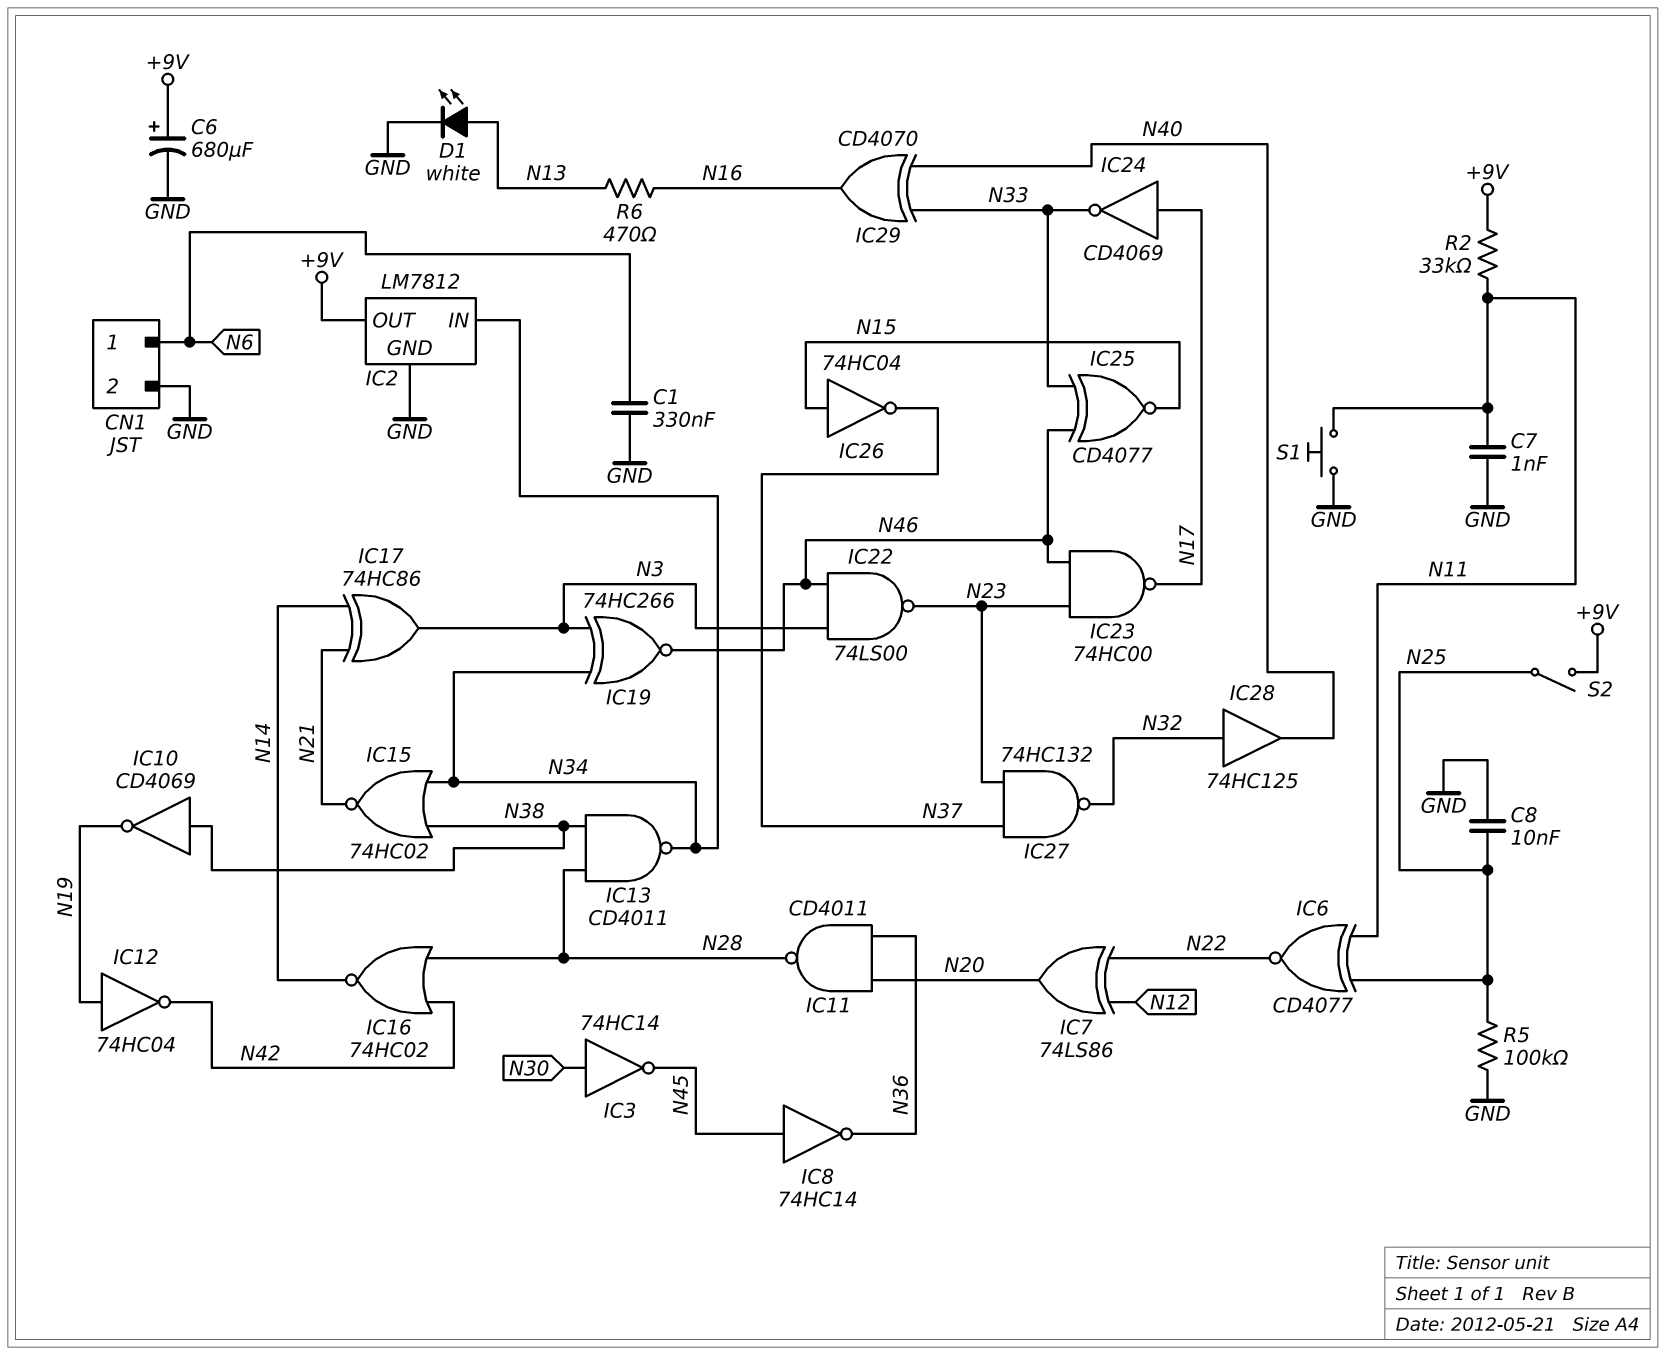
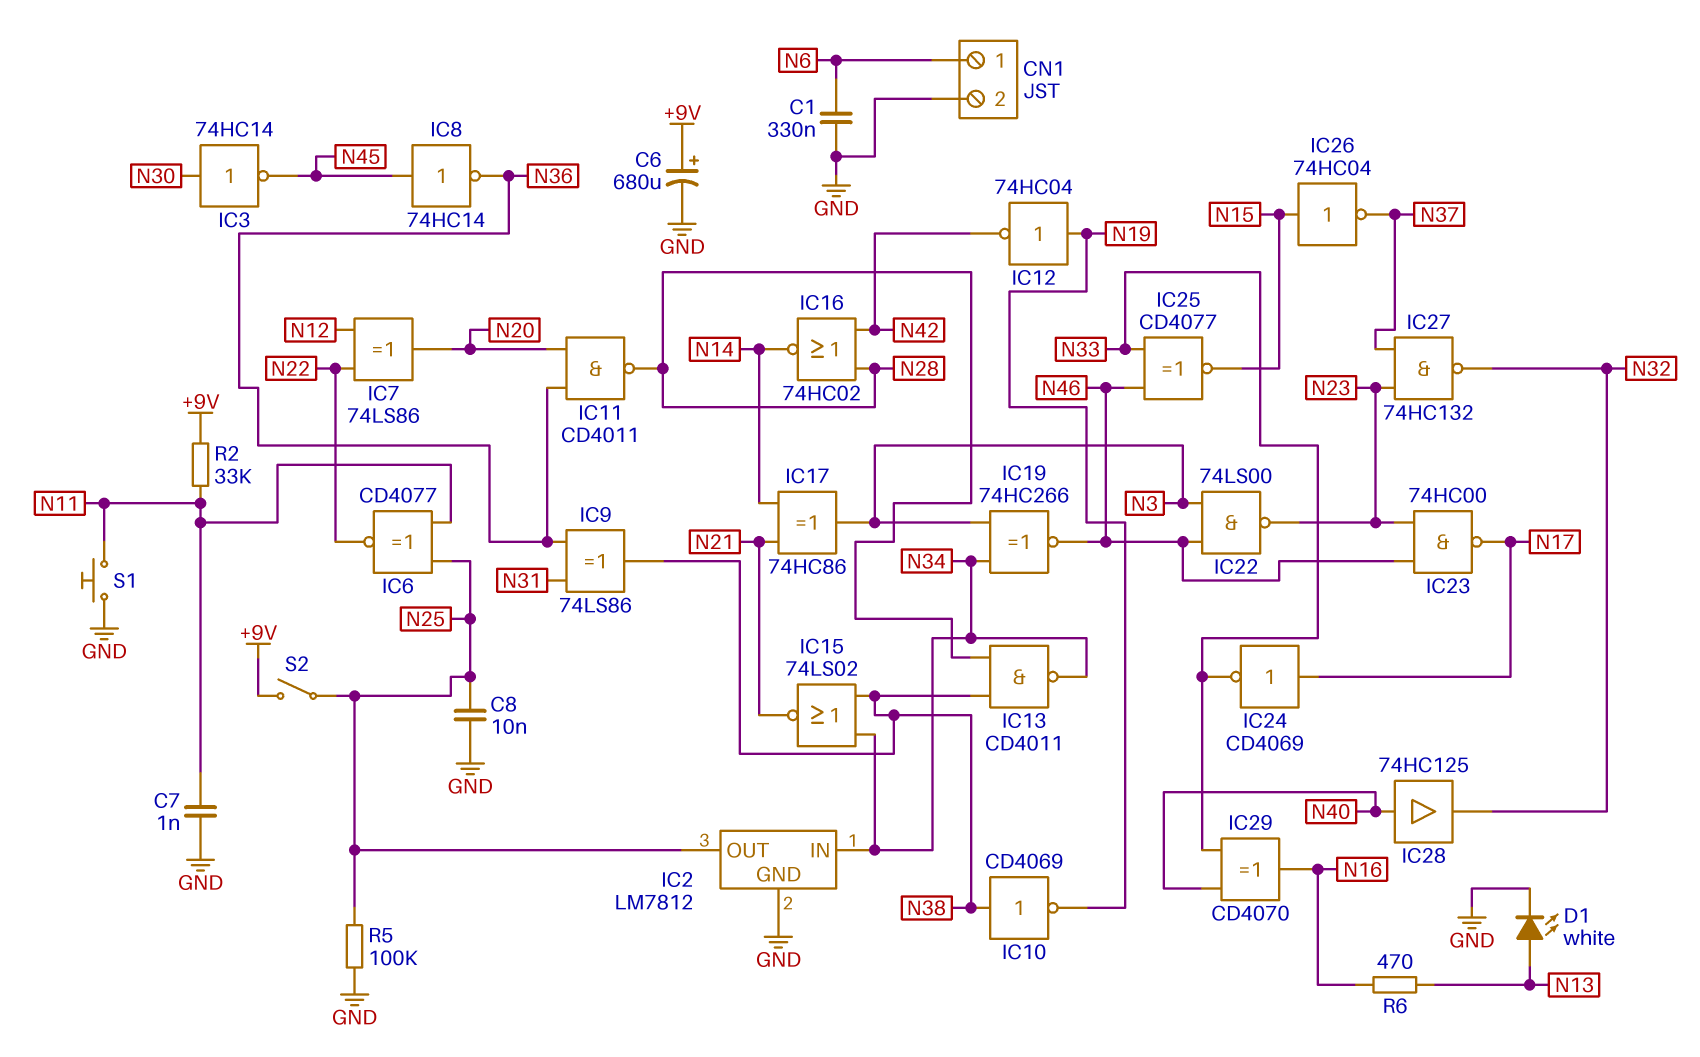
IC2 pin OUT: +9V -> N25
IC9: none -> XOR 74LS86 (in N31, in N36, out N38)
IC15: NOR 74HC02 (in N34, in N38, out N21) -> NOR 74LS02 (in N34, in N38, out N21)
IC28: buffer 74HC125 (in N32, out N40) -> buffer 74HC125 (in N40, out N32)

